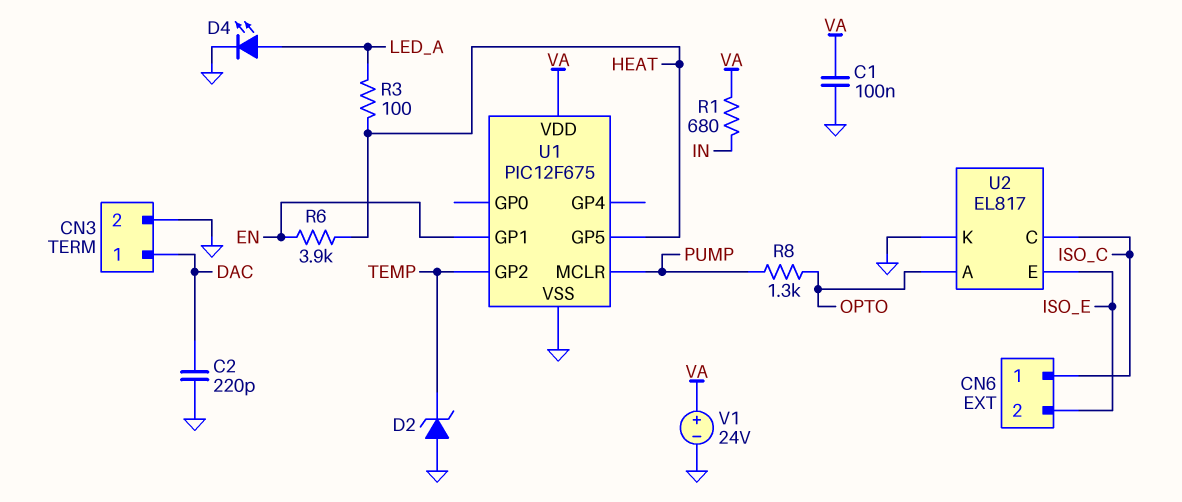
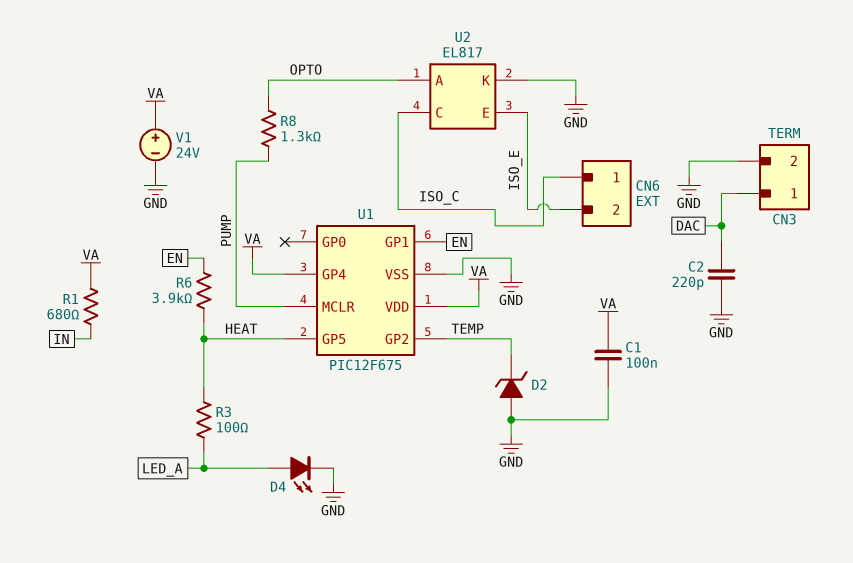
U1 pin GP4: none -> VA

